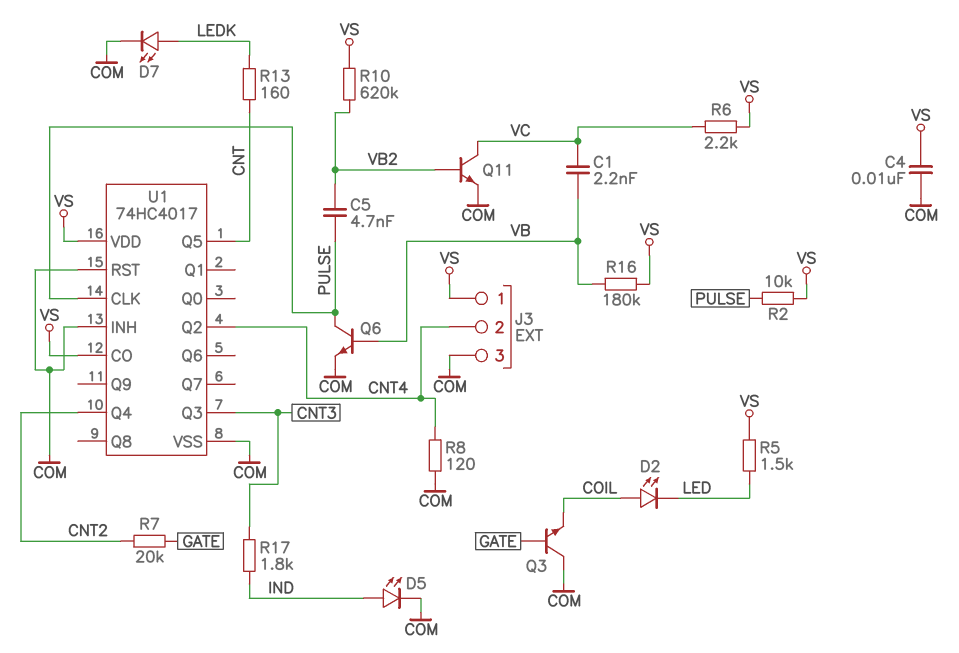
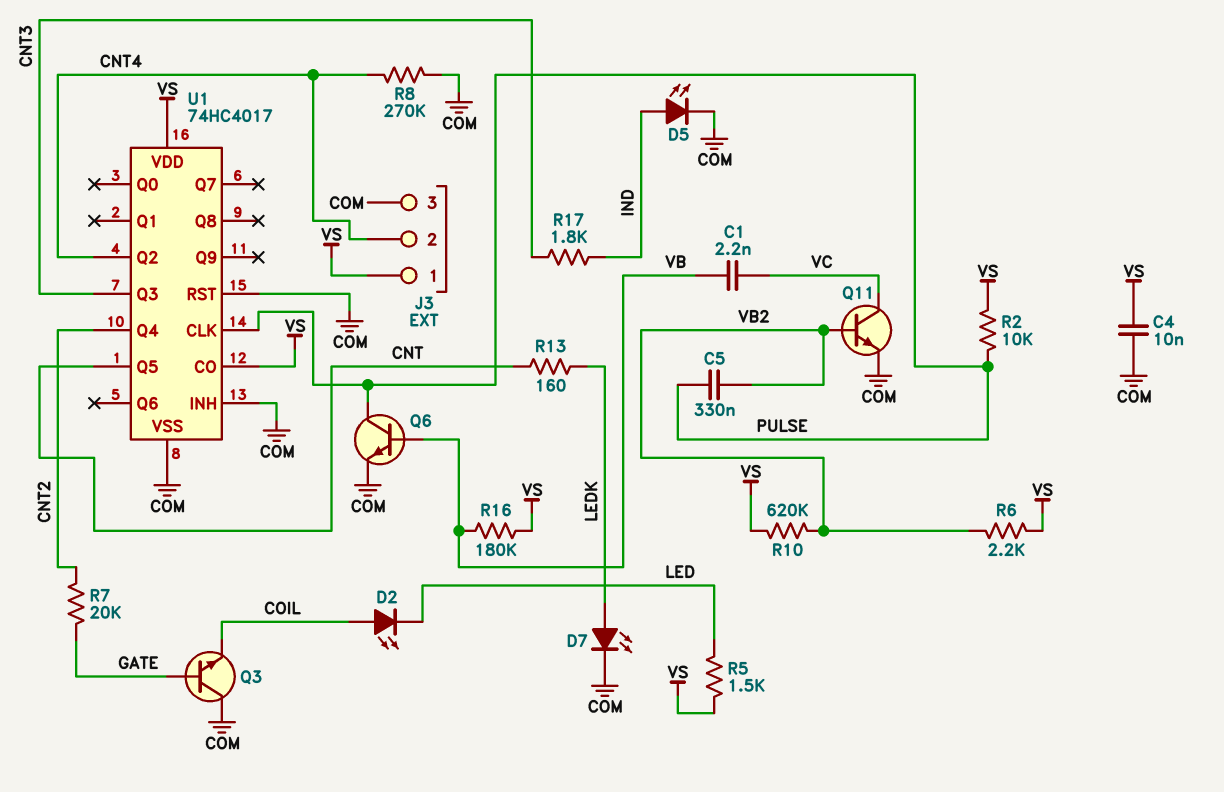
C5: 4.7nF (PULSE, VB2) -> 330nF (PULSE, VB2)
R6: 2.2k (VC, VS) -> 2.2k (VB2, VS)
R8: 120 (CNT4, COM) -> 270k (CNT4, COM)

